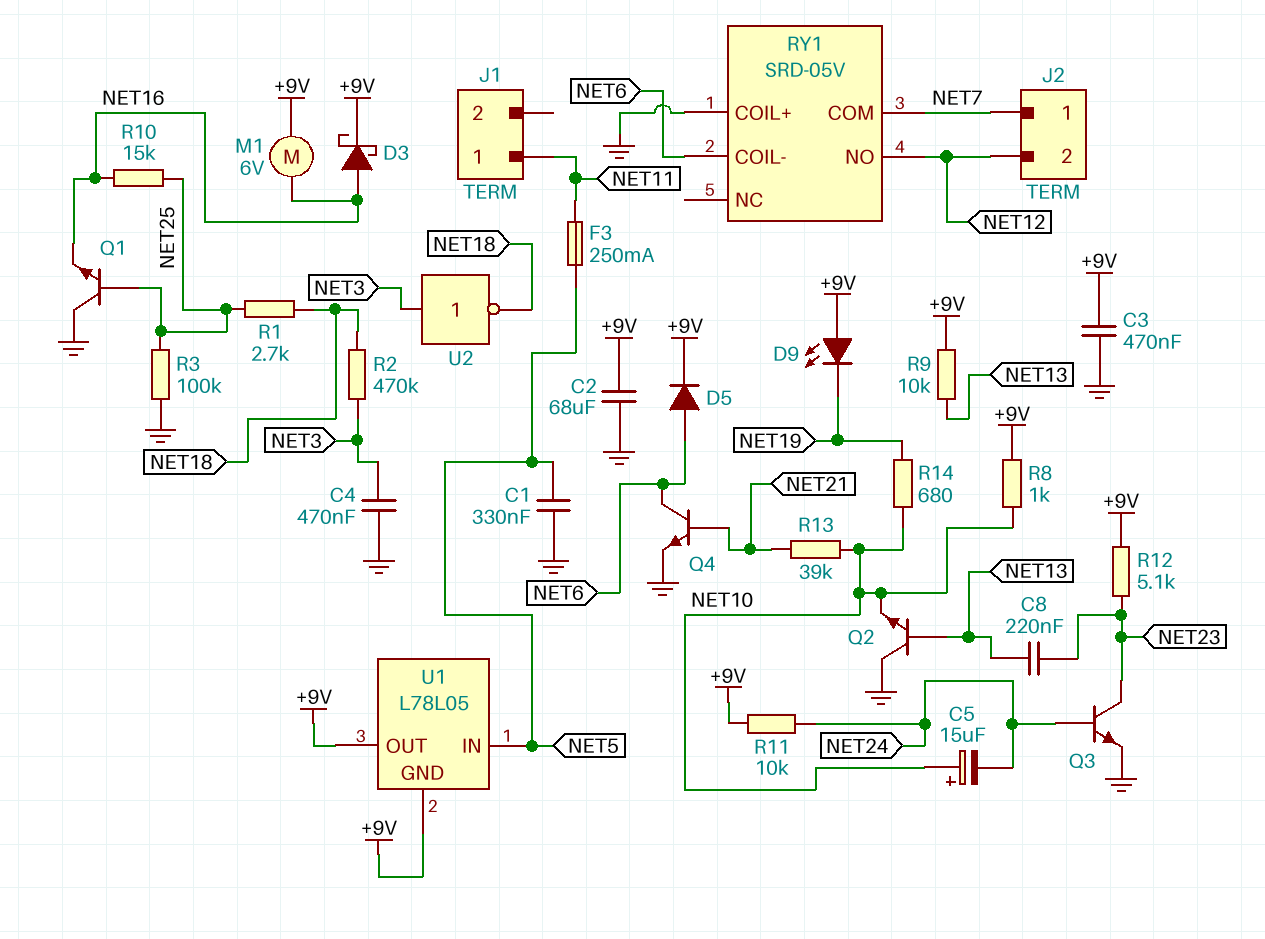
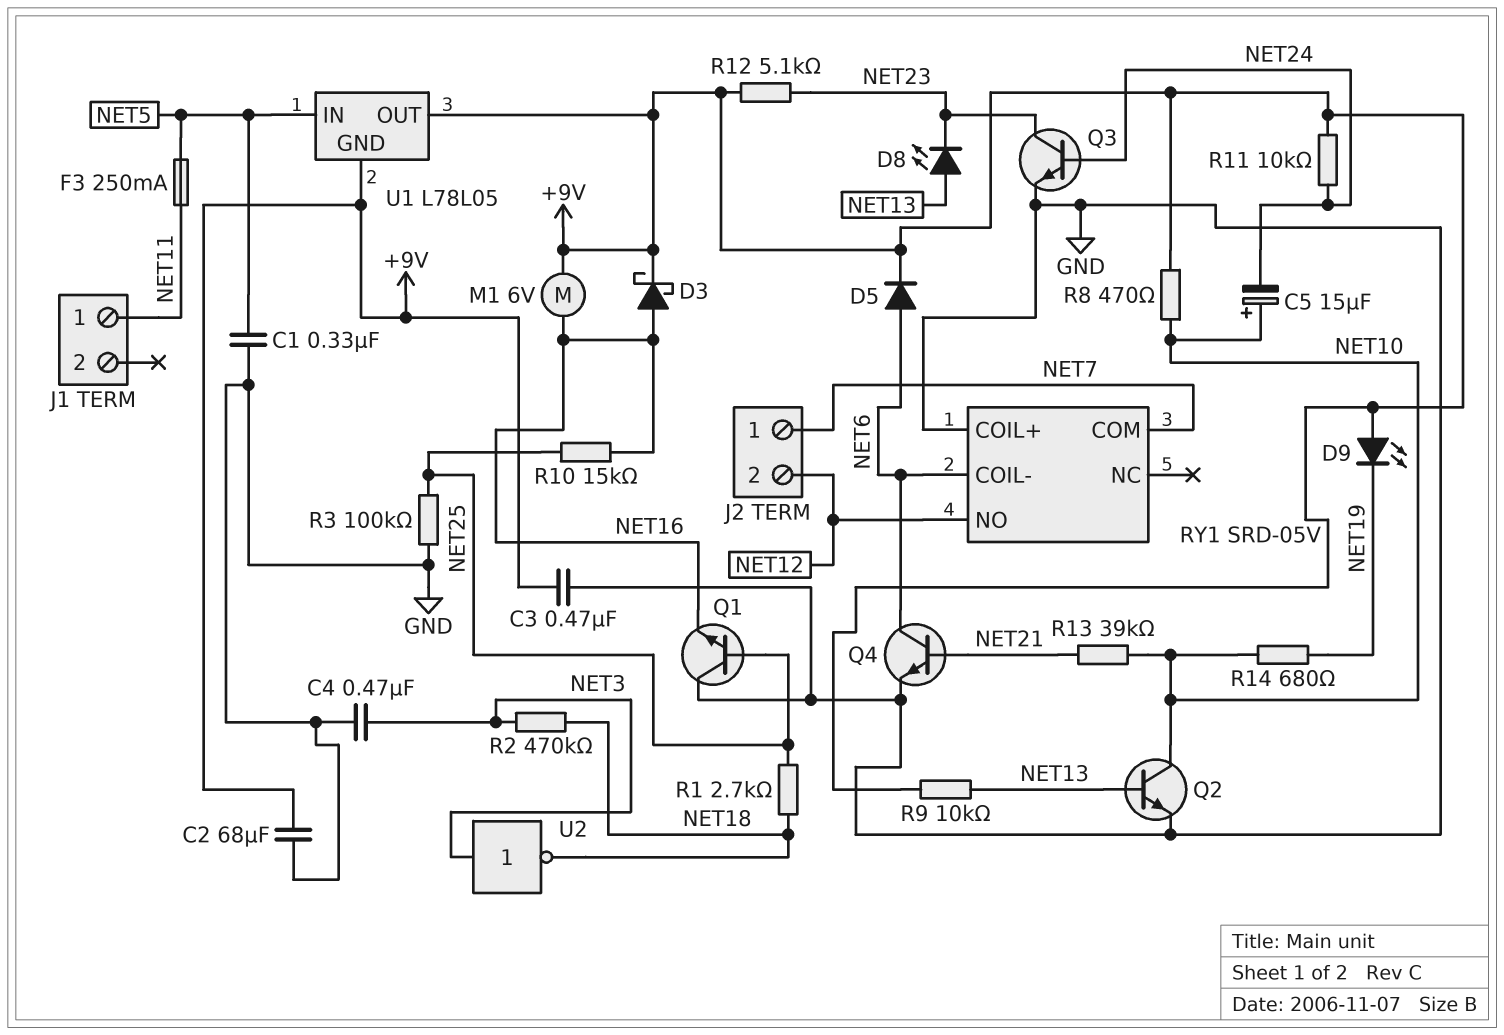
C8: 220nF (NET13, NET23) -> none
D8: none -> LED (A NET13, K NET23)
Q2: NPN (B NET13, C GND, E NET10) -> NPN (B NET13, C NET10, E GND)
R8: 1k (+9V, NET10) -> 470 (+9V, NET10)

